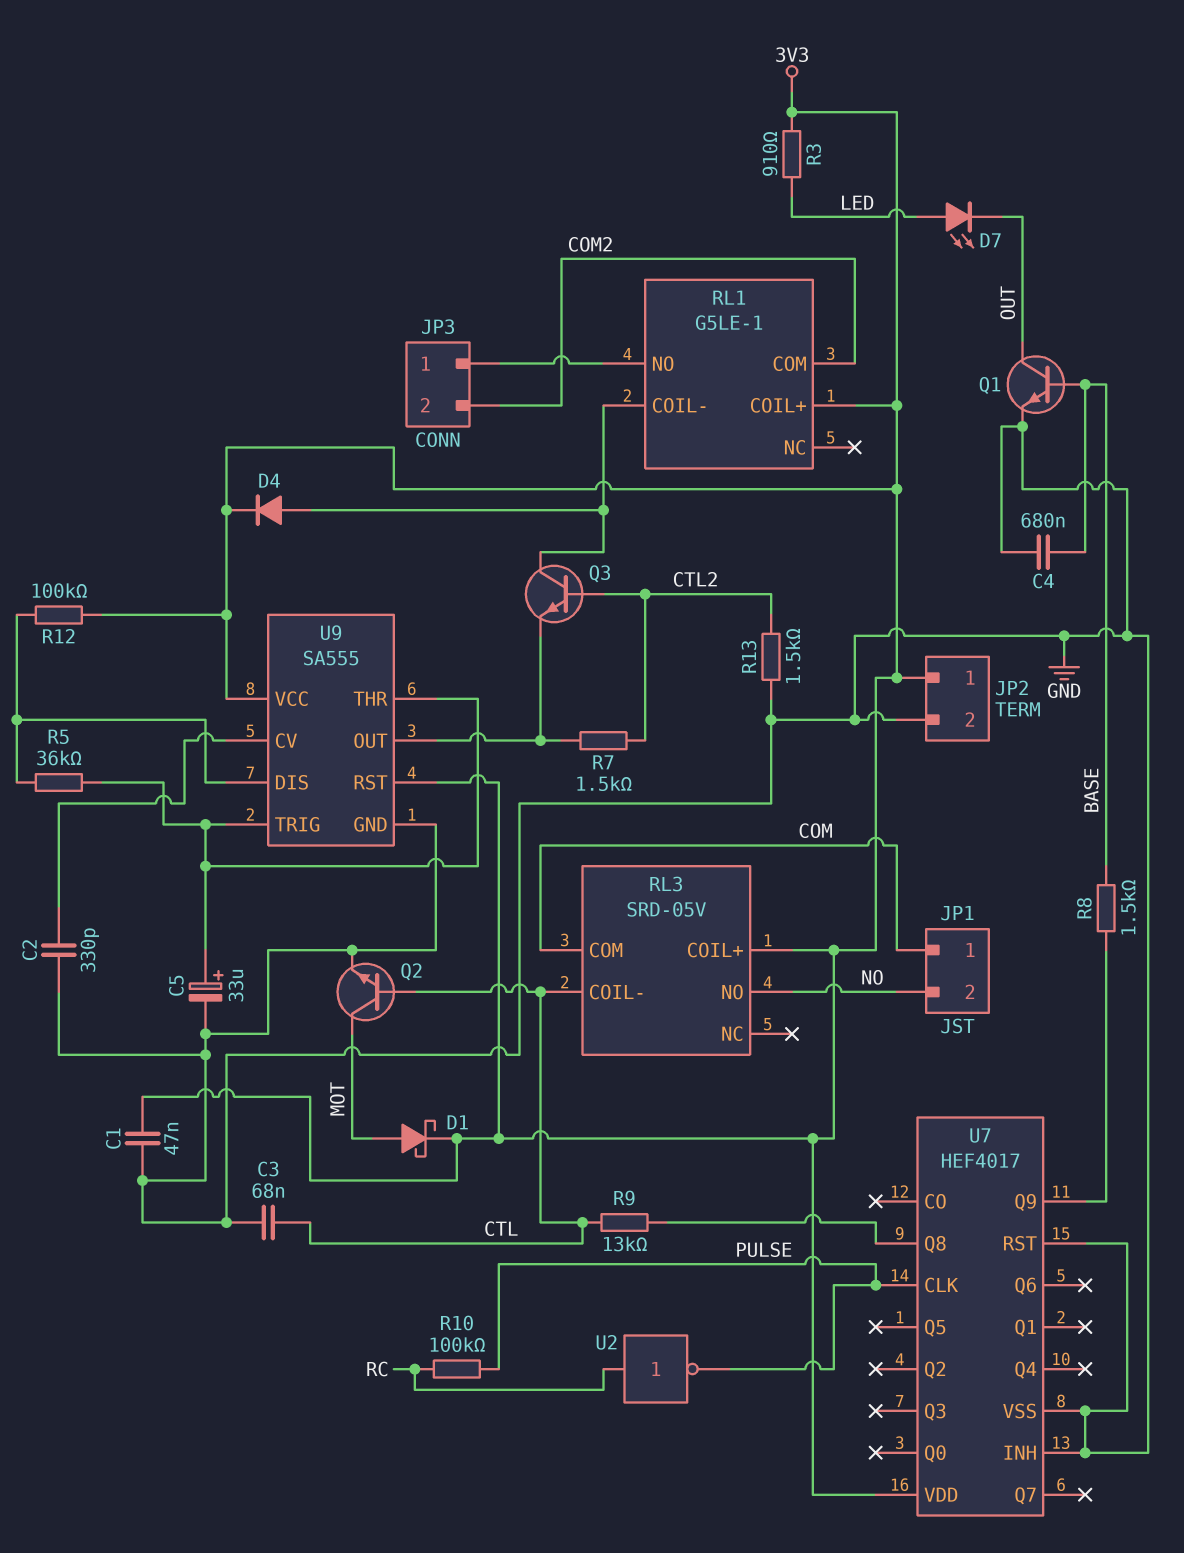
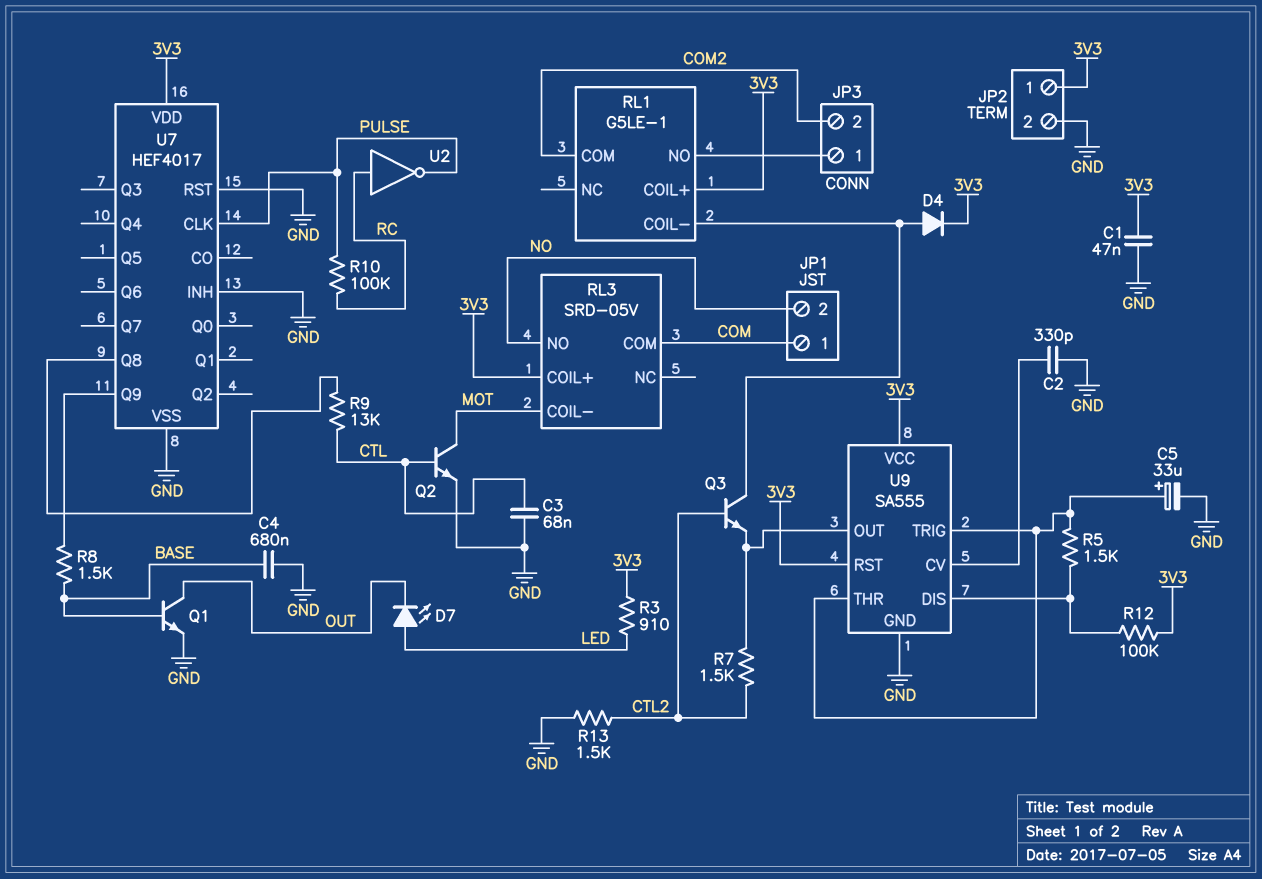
D1: schottky (A MOT, K 3V3) -> none
R5: 36k (U9/DIS, U9/THR) -> 1.5k (U9/DIS, U9/THR)
RL3 pin COIL-: CTL -> MOT

